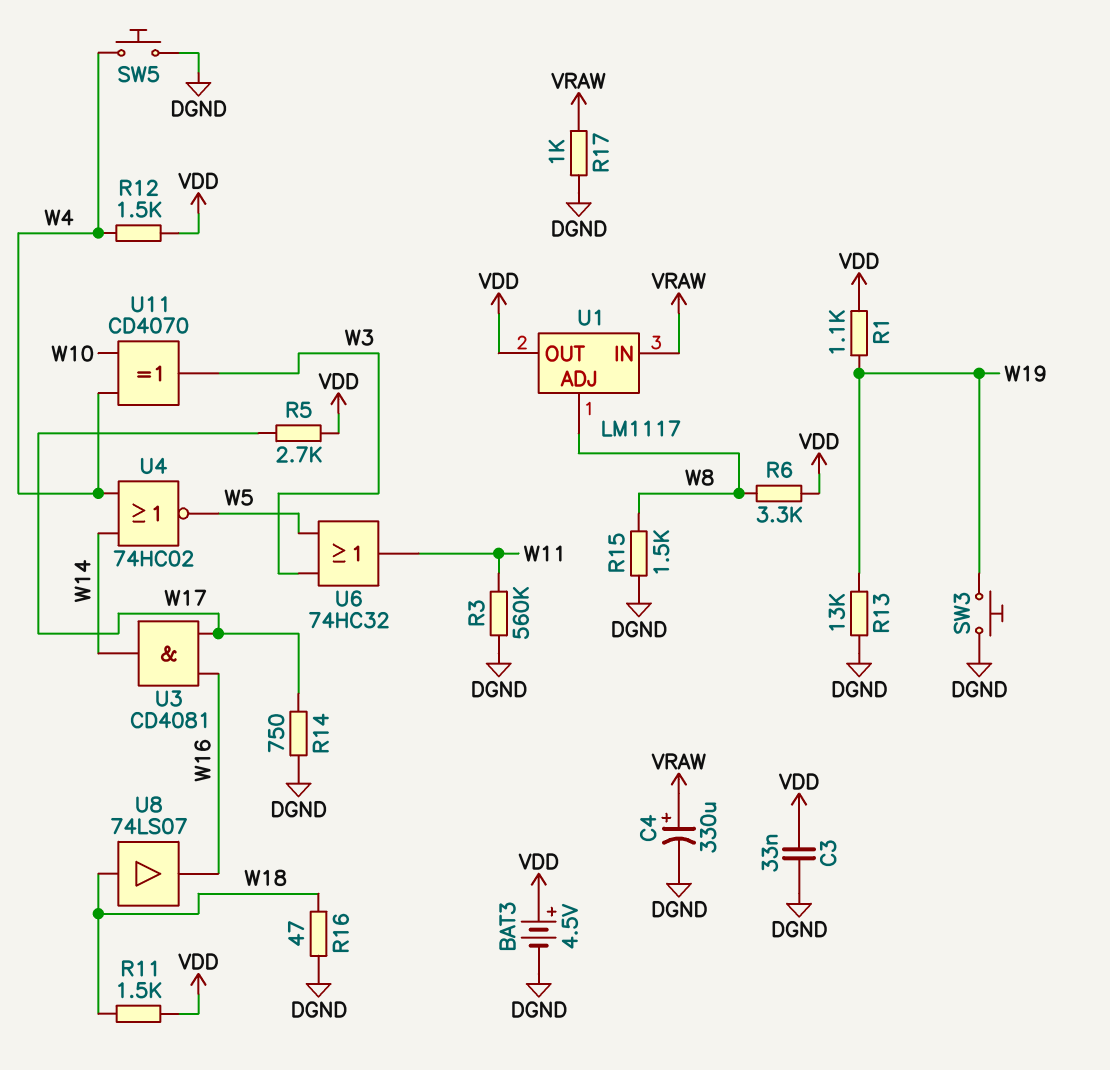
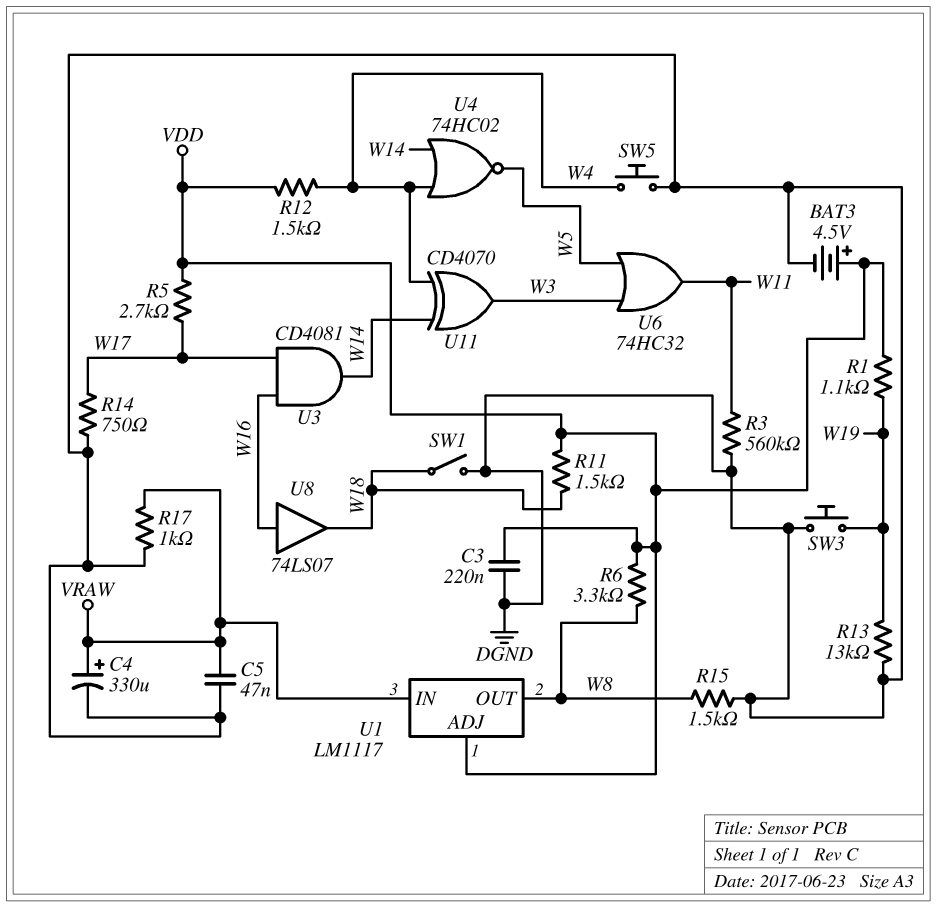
C3: 33nF (DGND, VDD) -> 220nF (DGND, VDD)
C5: none -> 47nF (DGND, VRAW)
R16: 47 (DGND, W18) -> none
SW1: none -> switch (DGND, W18)
U1 pin ADJ: W8 -> VDD
U1 pin OUT: VDD -> W8
U8: buffer 74LS07 (in W18, out W16) -> buffer 74LS07 (in W16, out W18)
U11: XOR CD4070 (in W4, in W10, out W3) -> XOR CD4070 (in W4, in W14, out W3)

